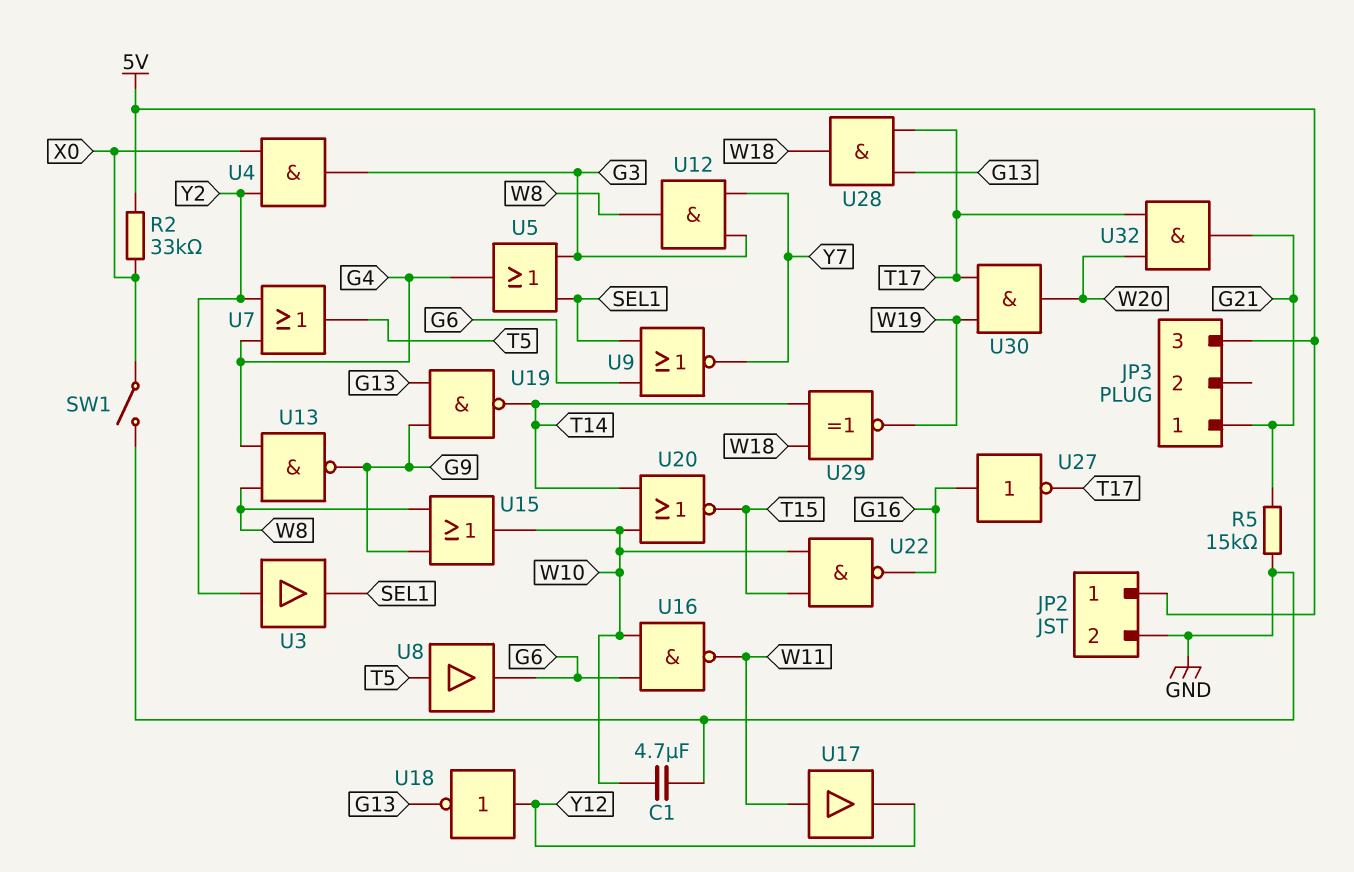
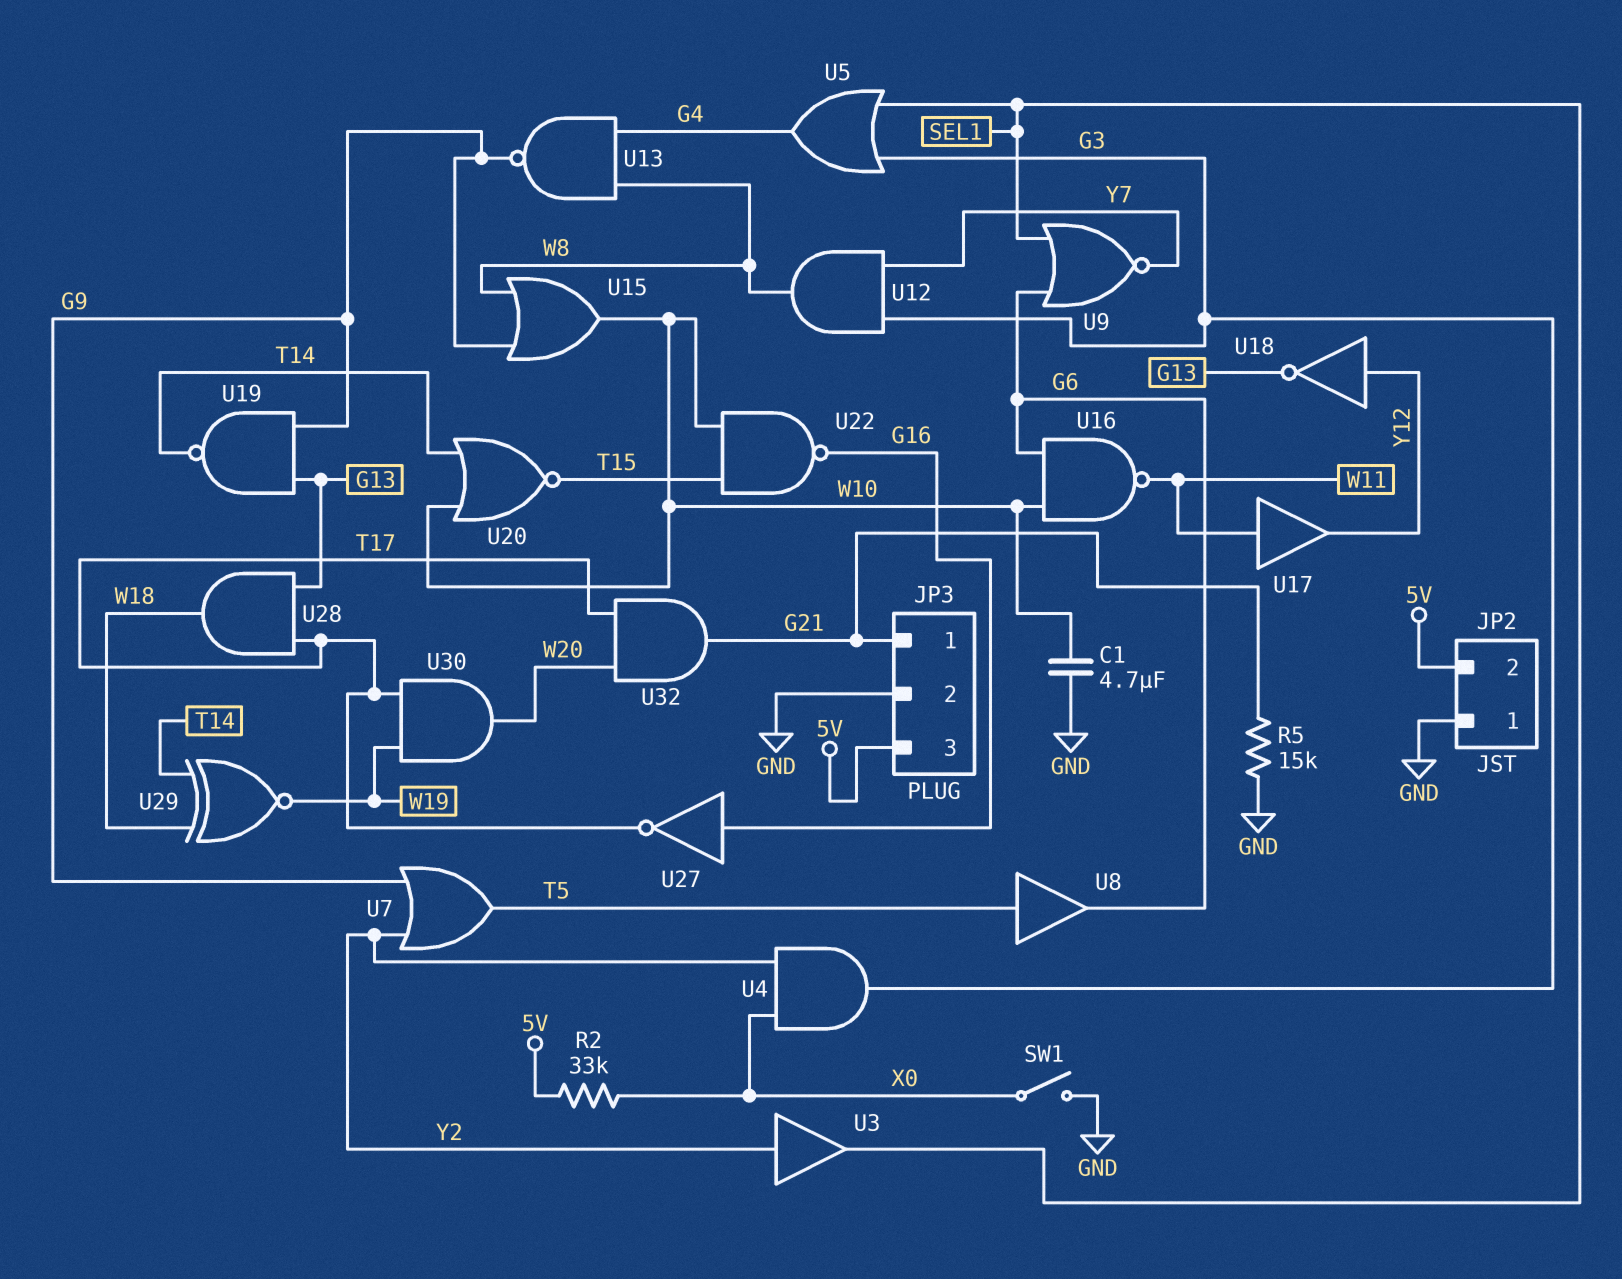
JP2 pin 1: 5V -> GND
JP2 pin 2: GND -> 5V
JP3 pin 2: none -> GND
U7: OR (in G4, in Y2, out T5) -> OR (in G9, in Y2, out T5)

